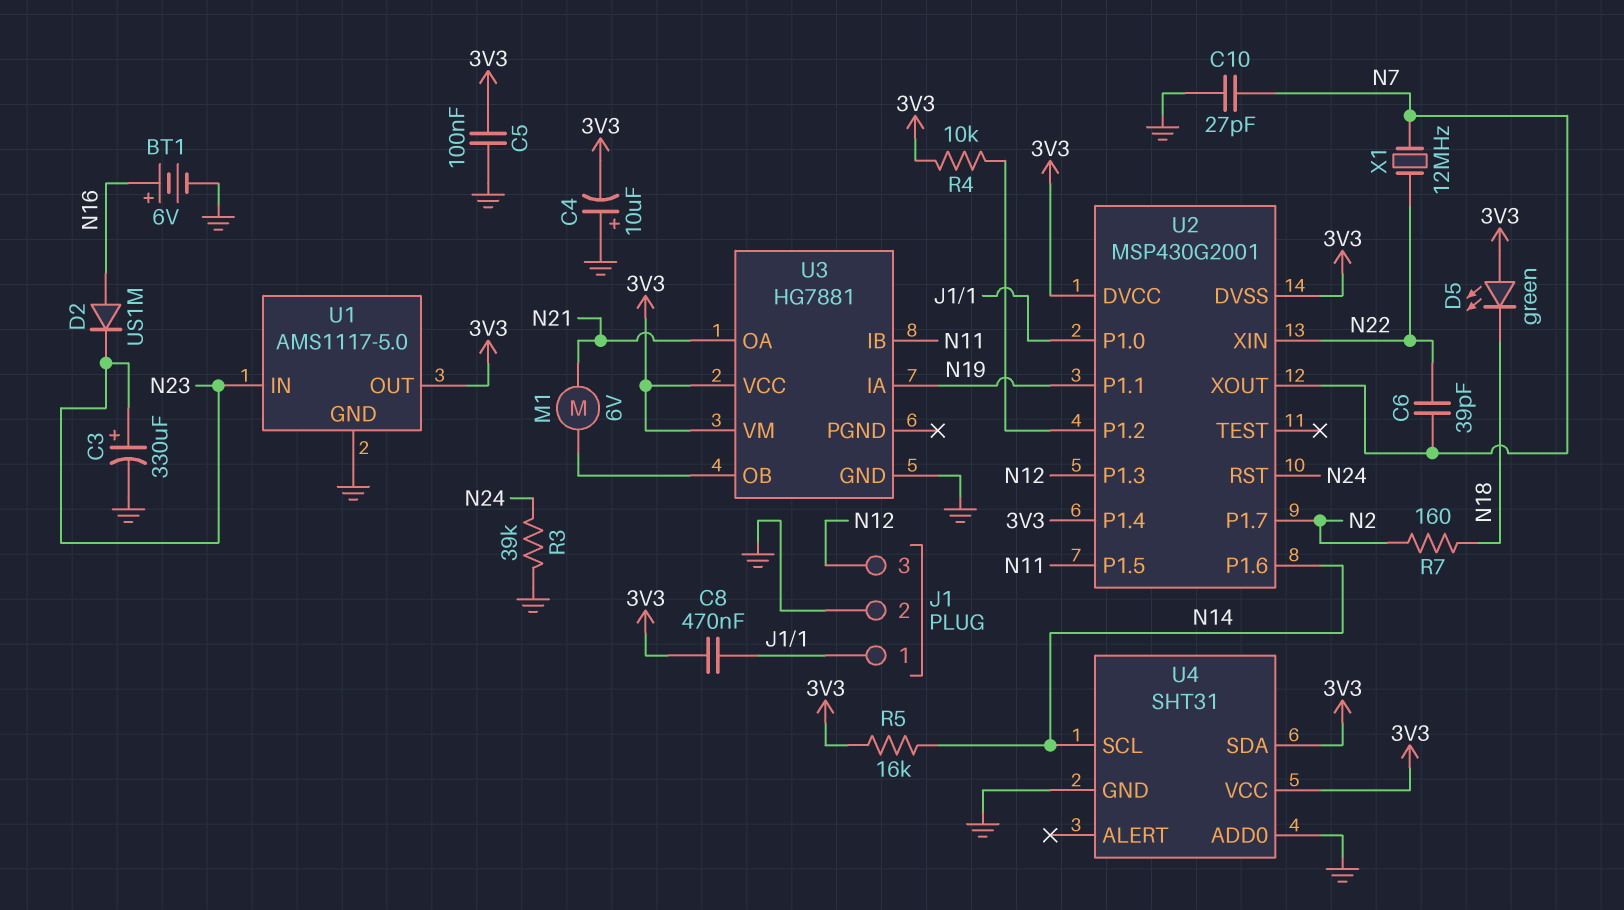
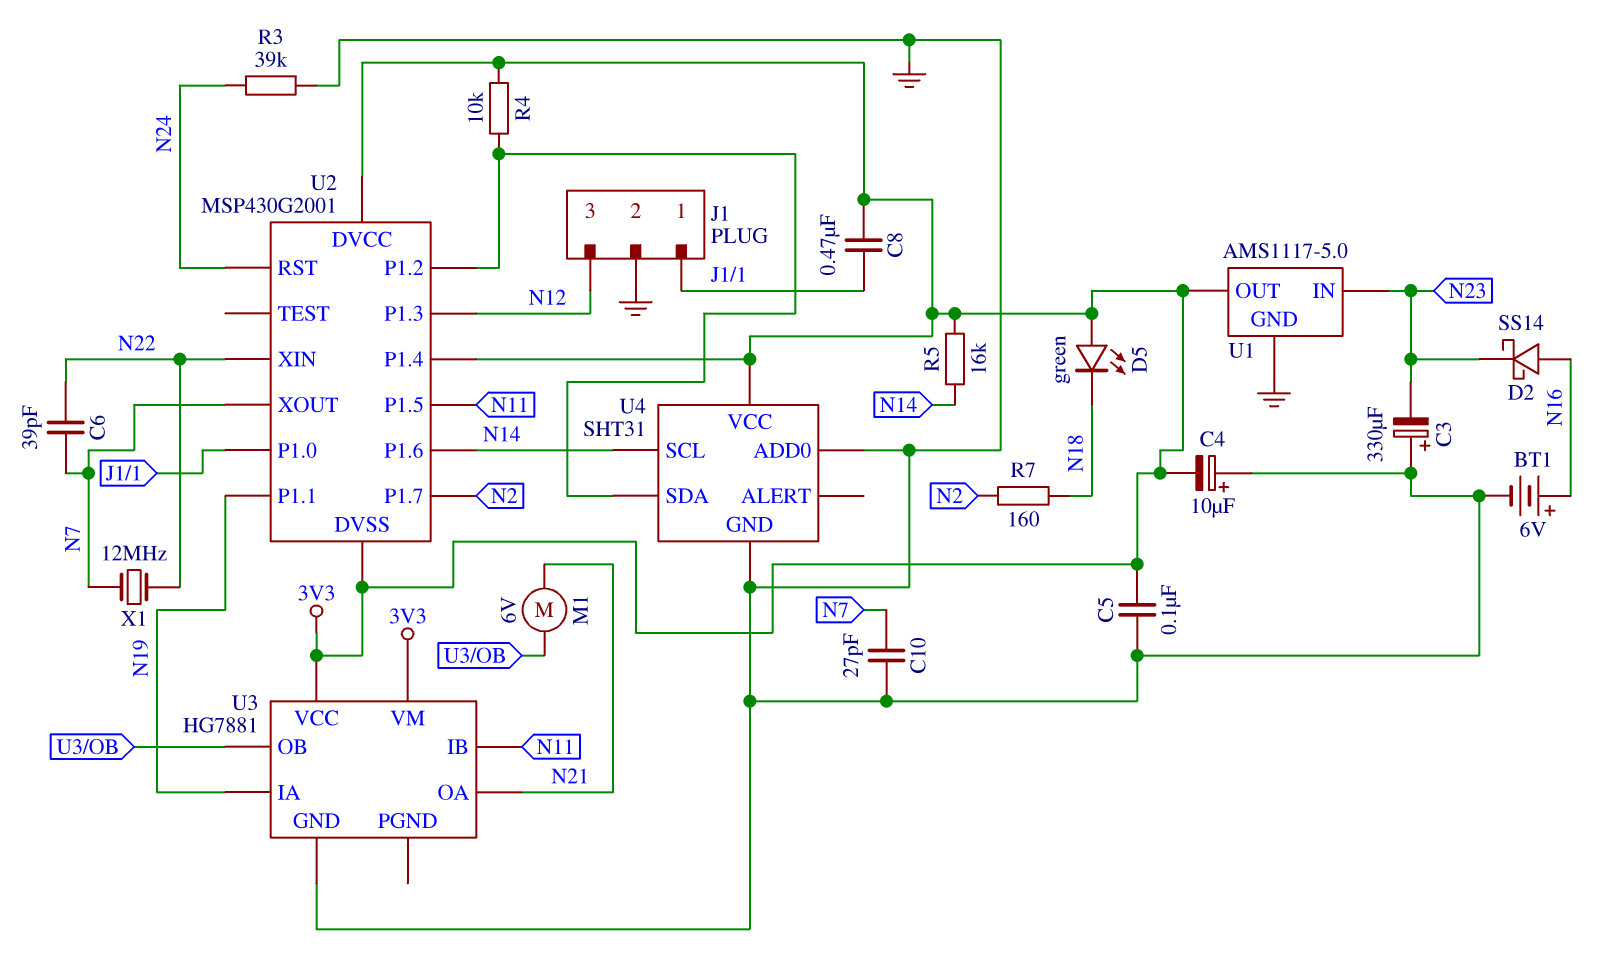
C3: 330uF (plus N23, minus GND) -> 330uF (plus GND, minus N23)
D2: diode US1M (A N16, K N23) -> schottky SS14 (A N16, K N23)
U4 pin SDA: 3V3 -> U2/P1.2

